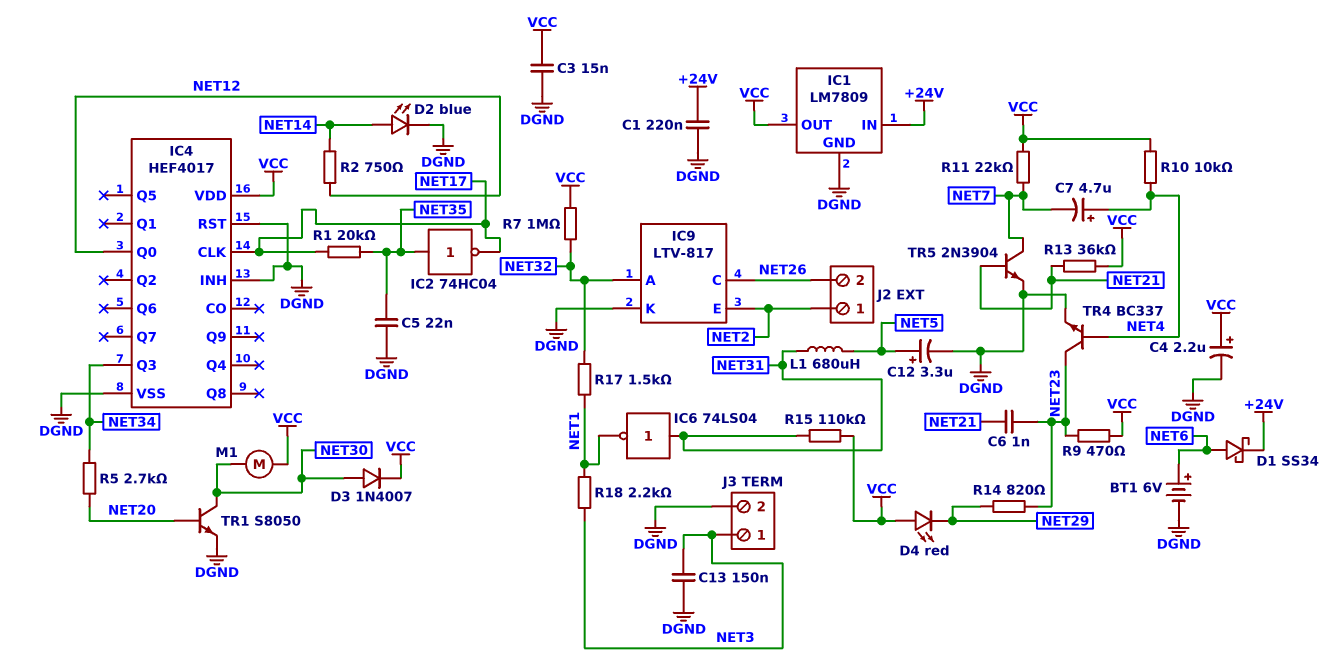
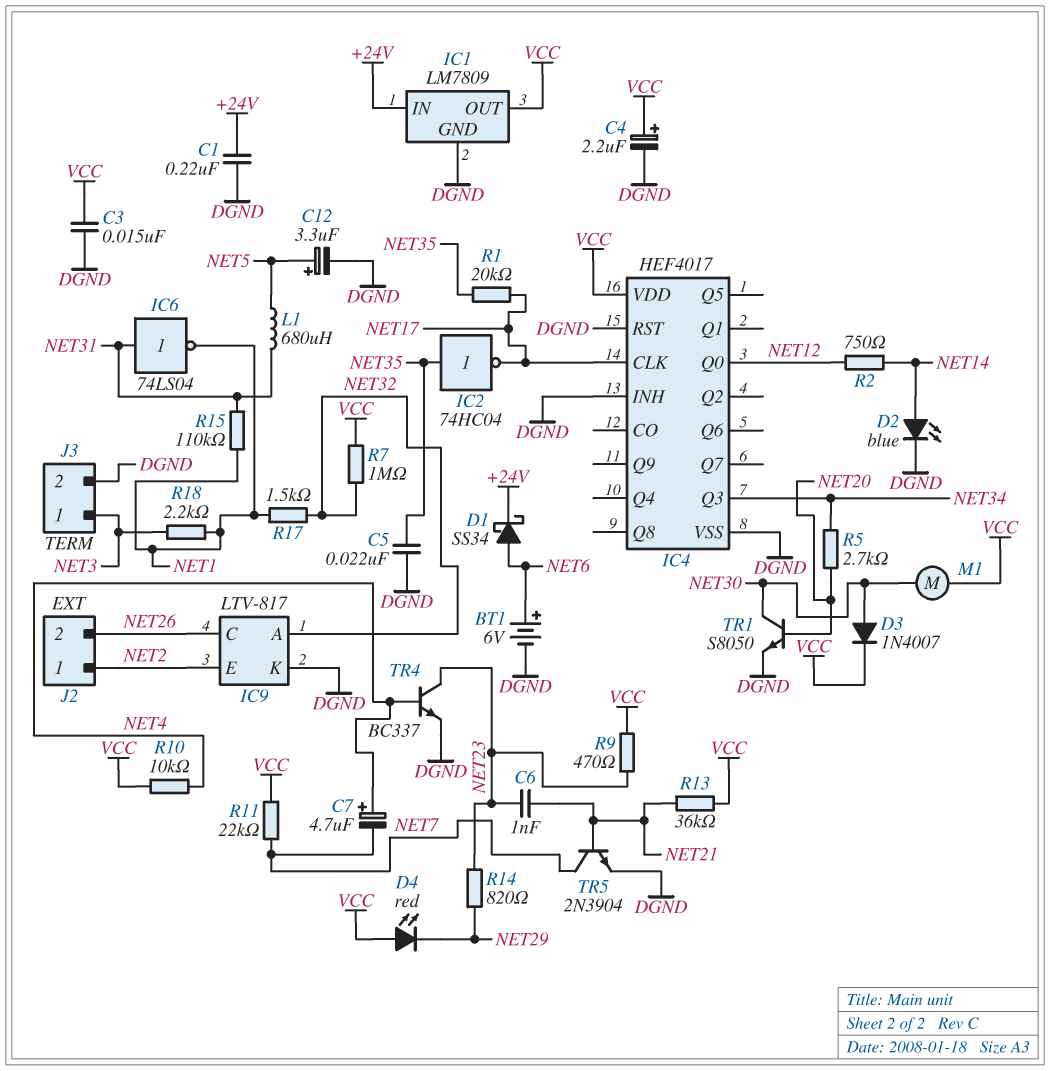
C13: 150nF (DGND, NET3) -> none
R15: 110k (NET31, VCC) -> 110k (NET1, NET31)

